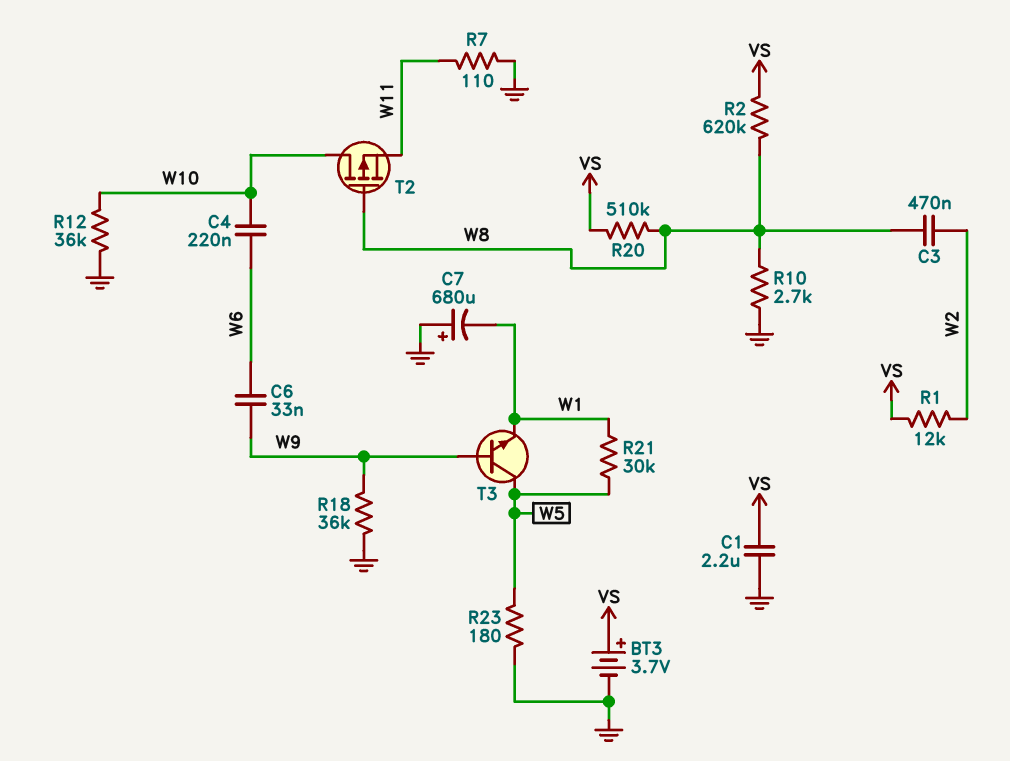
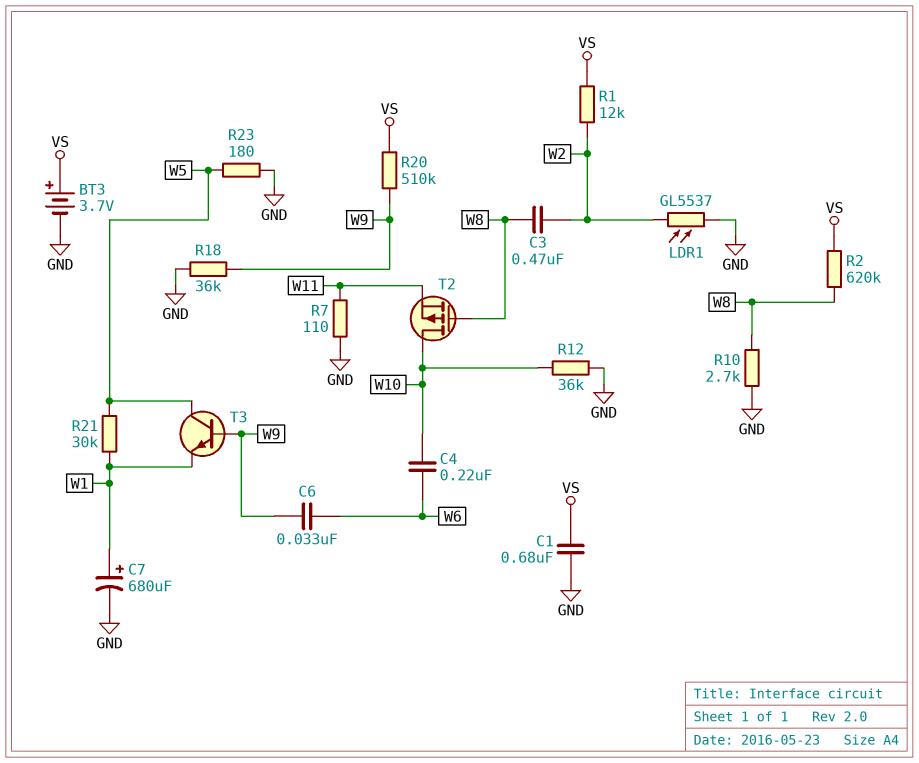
C1: 2.2uF (GND, VS) -> 680nF (GND, VS)
C7: 680uF (plus GND, minus W1) -> 680uF (plus W1, minus GND)
LDR1: none -> GL5537 (GND, W2)
R20: 510k (VS, W8) -> 510k (VS, W9)

